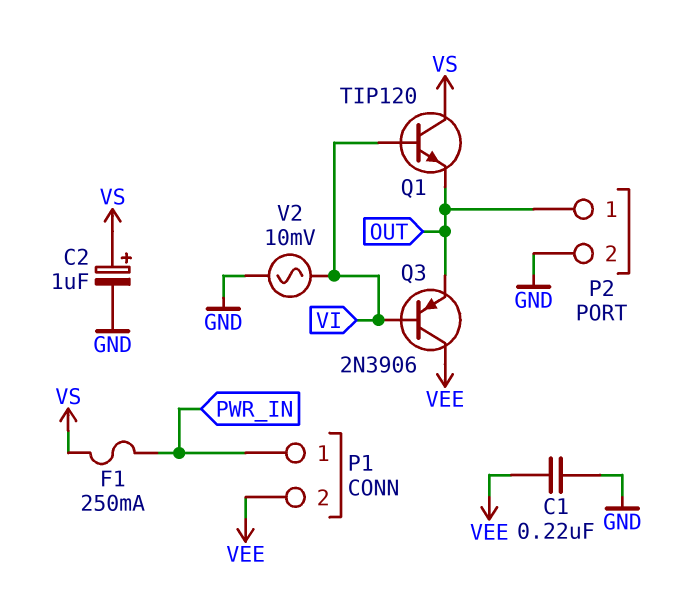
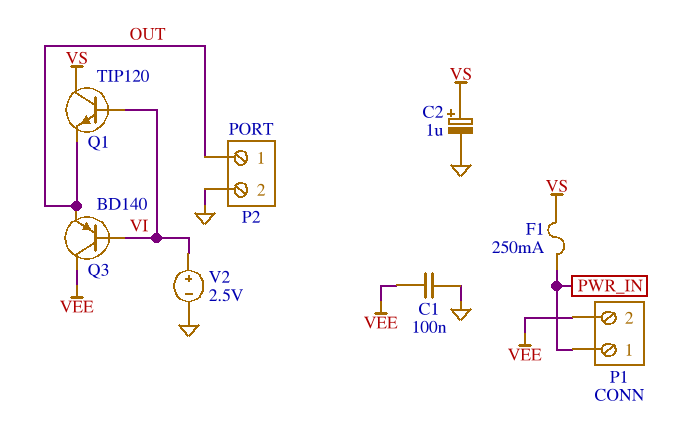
C1: 220nF (GND, VEE) -> 100nF (GND, VEE)
Q3: PNP 2N3906 (B VI, C VEE, E OUT) -> PNP BD140 (B VI, C VEE, E OUT)
V2: AC 10mV (GND, VI) -> 2.5V (plus VI, minus GND)

